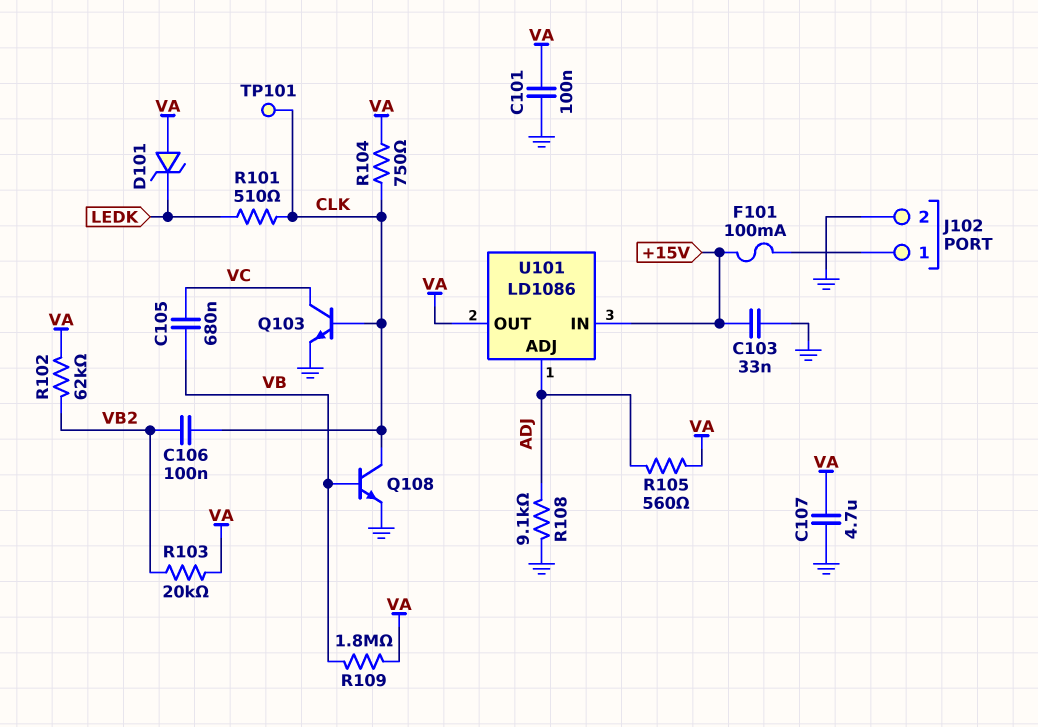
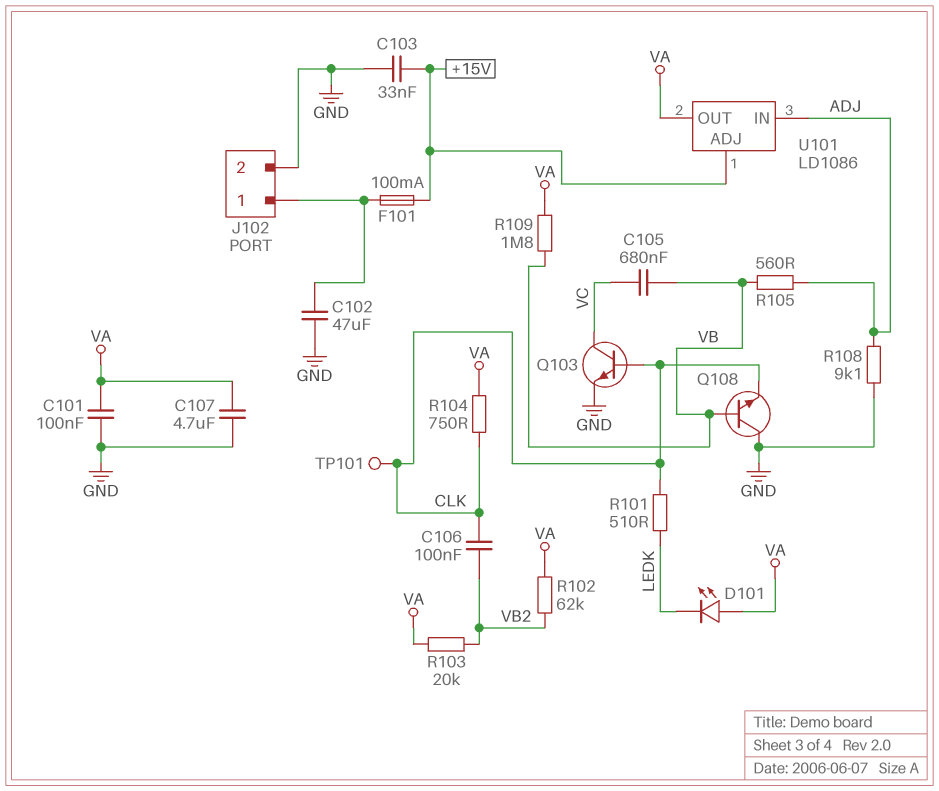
C102: none -> 47uF (GND, J102/1)
D101: zener (A VA, K LEDK) -> LED (A VA, K LEDK)
Q108: NPN (B VB, C CLK, E GND) -> NPN (B VB, C GND, E CLK)
R105: 560 (ADJ, VA) -> 560 (ADJ, VB)
U101 pin ADJ: ADJ -> +15V
U101 pin IN: +15V -> ADJ

